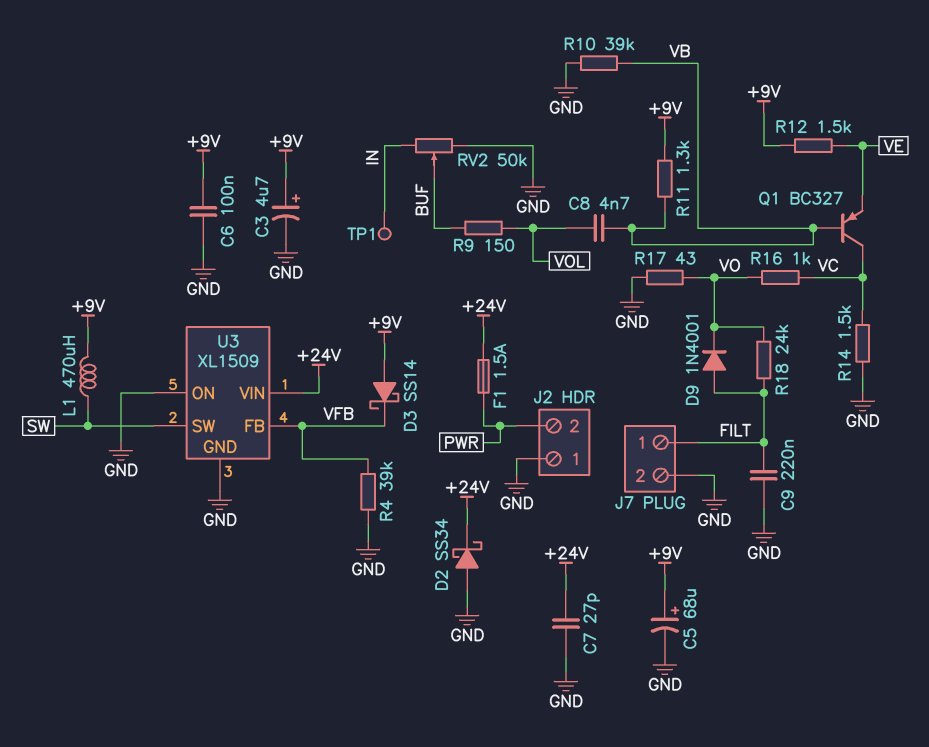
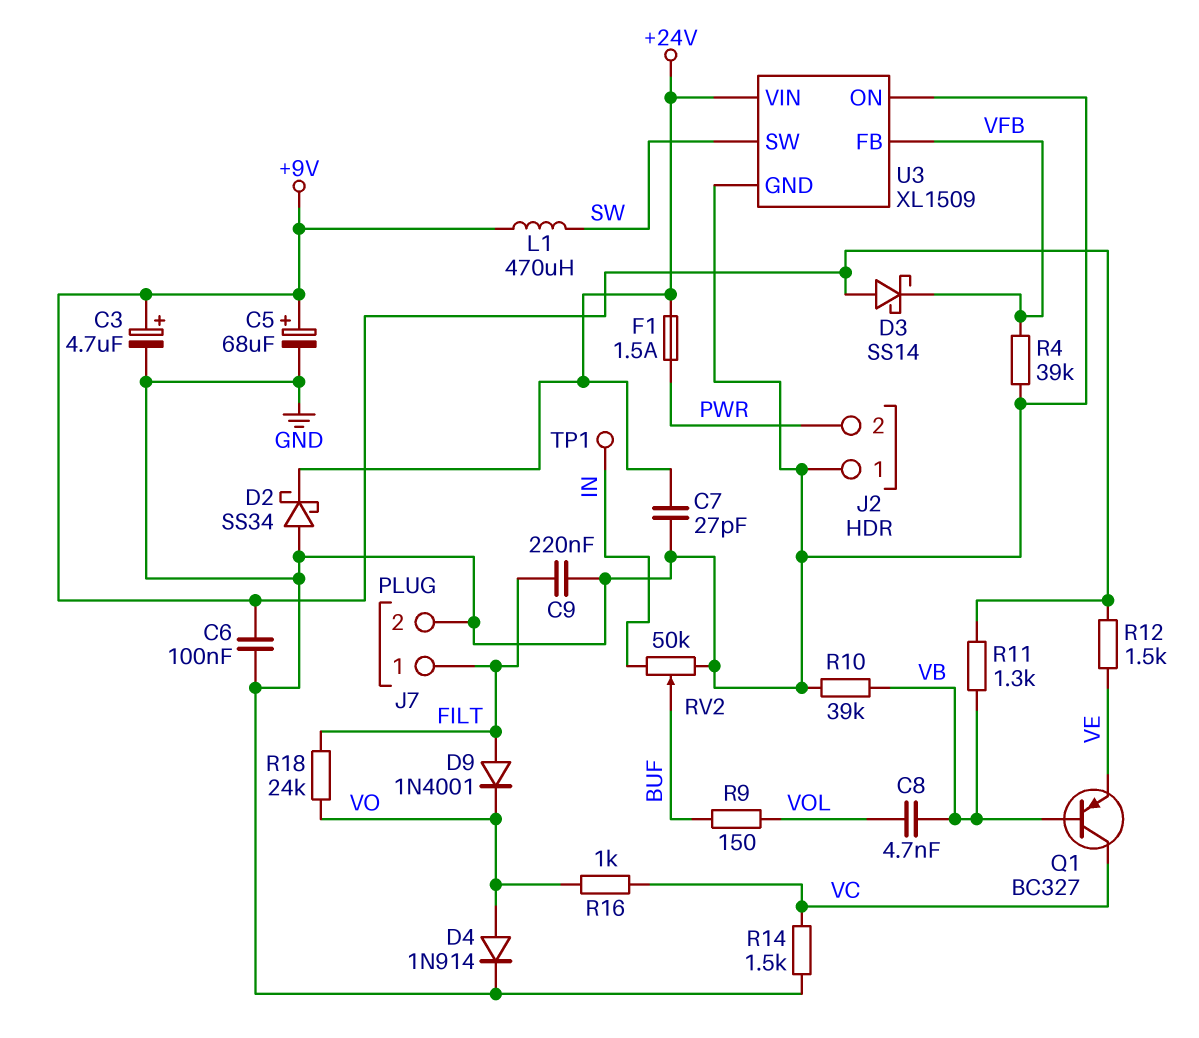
D4: none -> diode 1N914 (A VO, K GND)
R17: 43 (GND, VO) -> none

